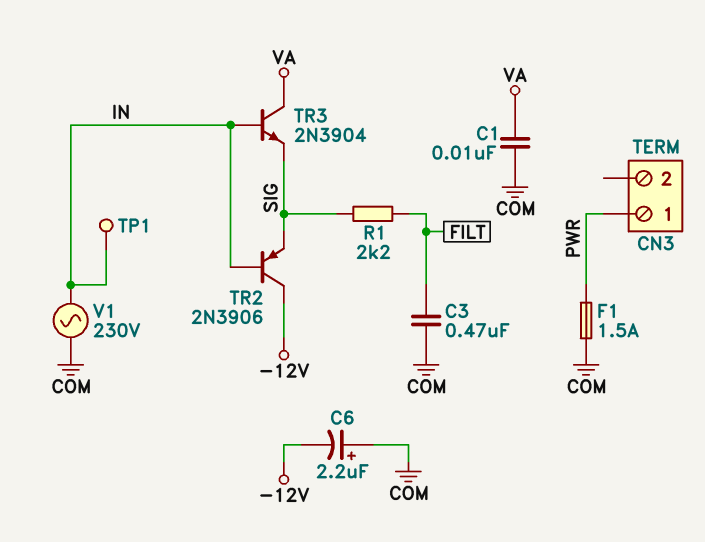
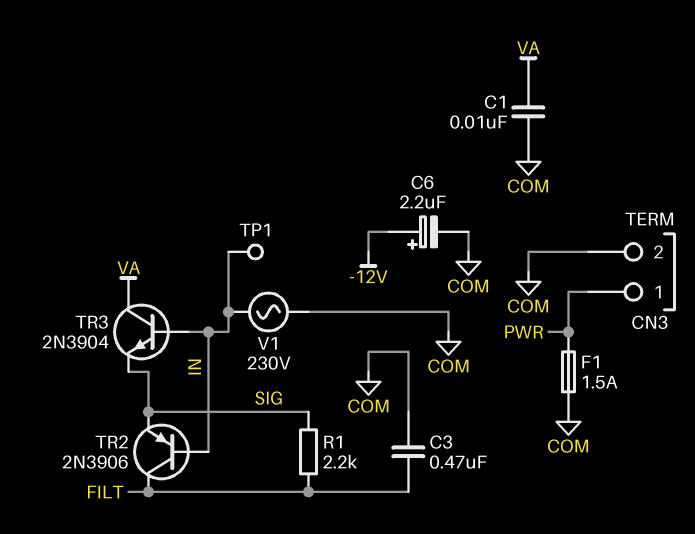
C6: 2.2uF (plus COM, minus -12V) -> 2.2uF (plus -12V, minus COM)
CN3 pin 2: none -> COM
TR2: PNP 2N3906 (B IN, C -12V, E SIG) -> PNP 2N3906 (B IN, C FILT, E SIG)

